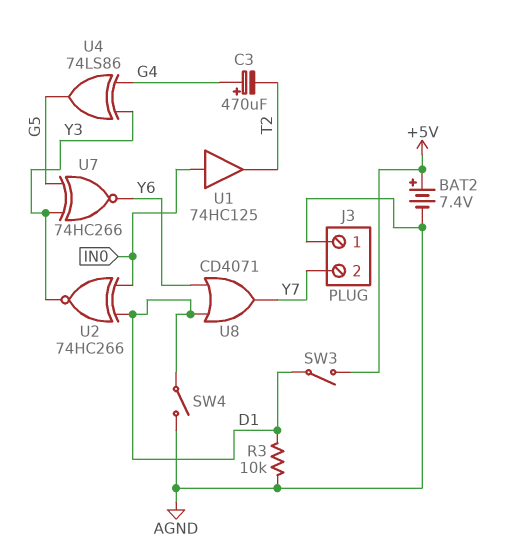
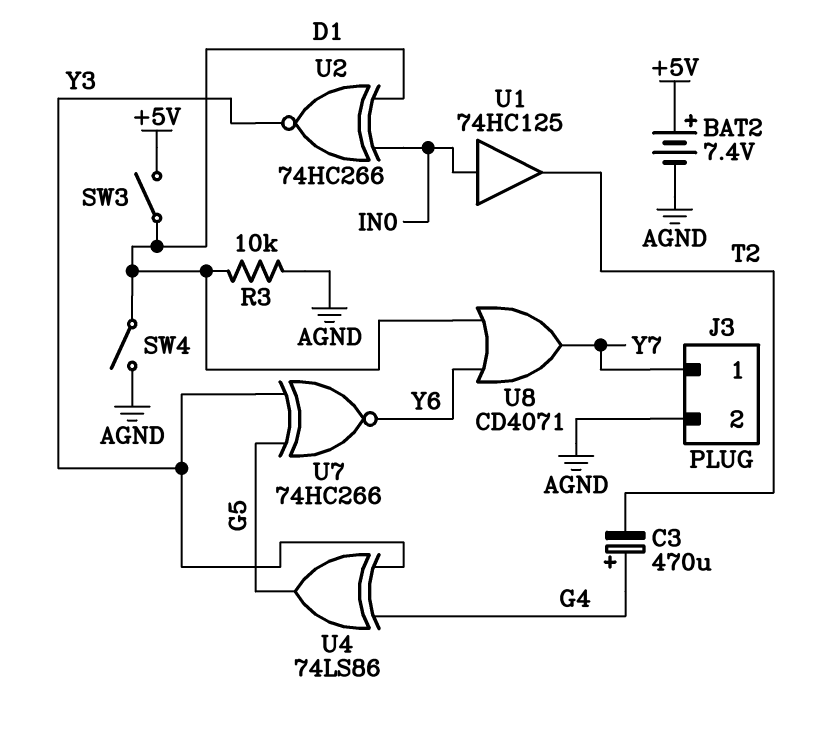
J3 pin 1: AGND -> Y7
J3 pin 2: Y7 -> AGND

